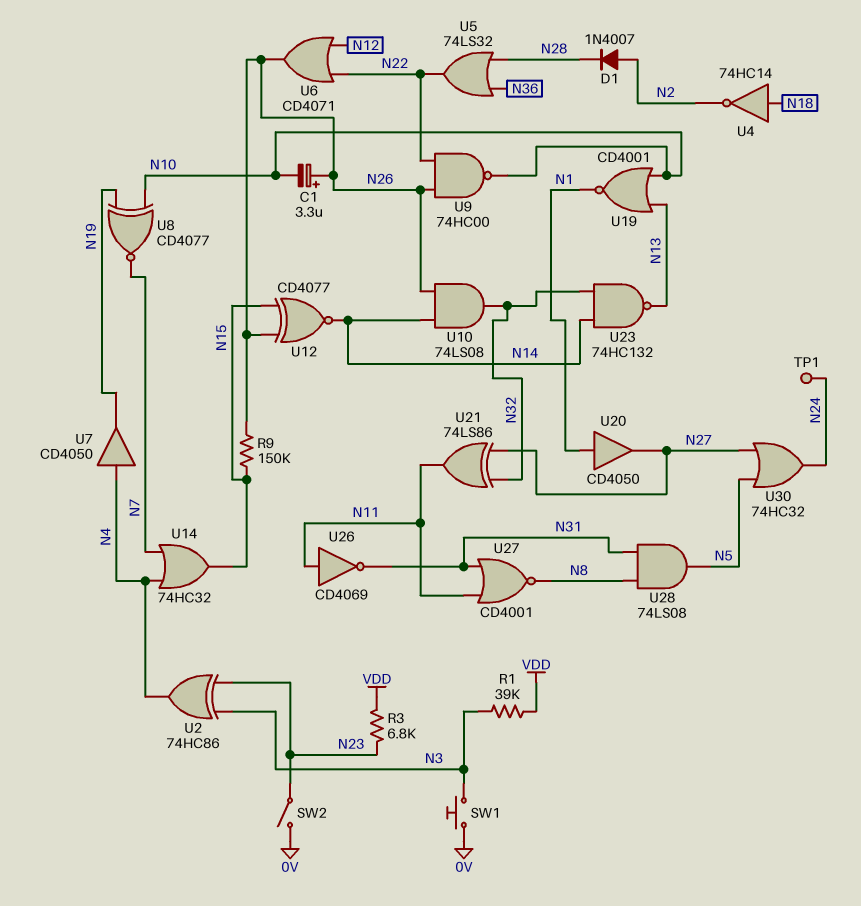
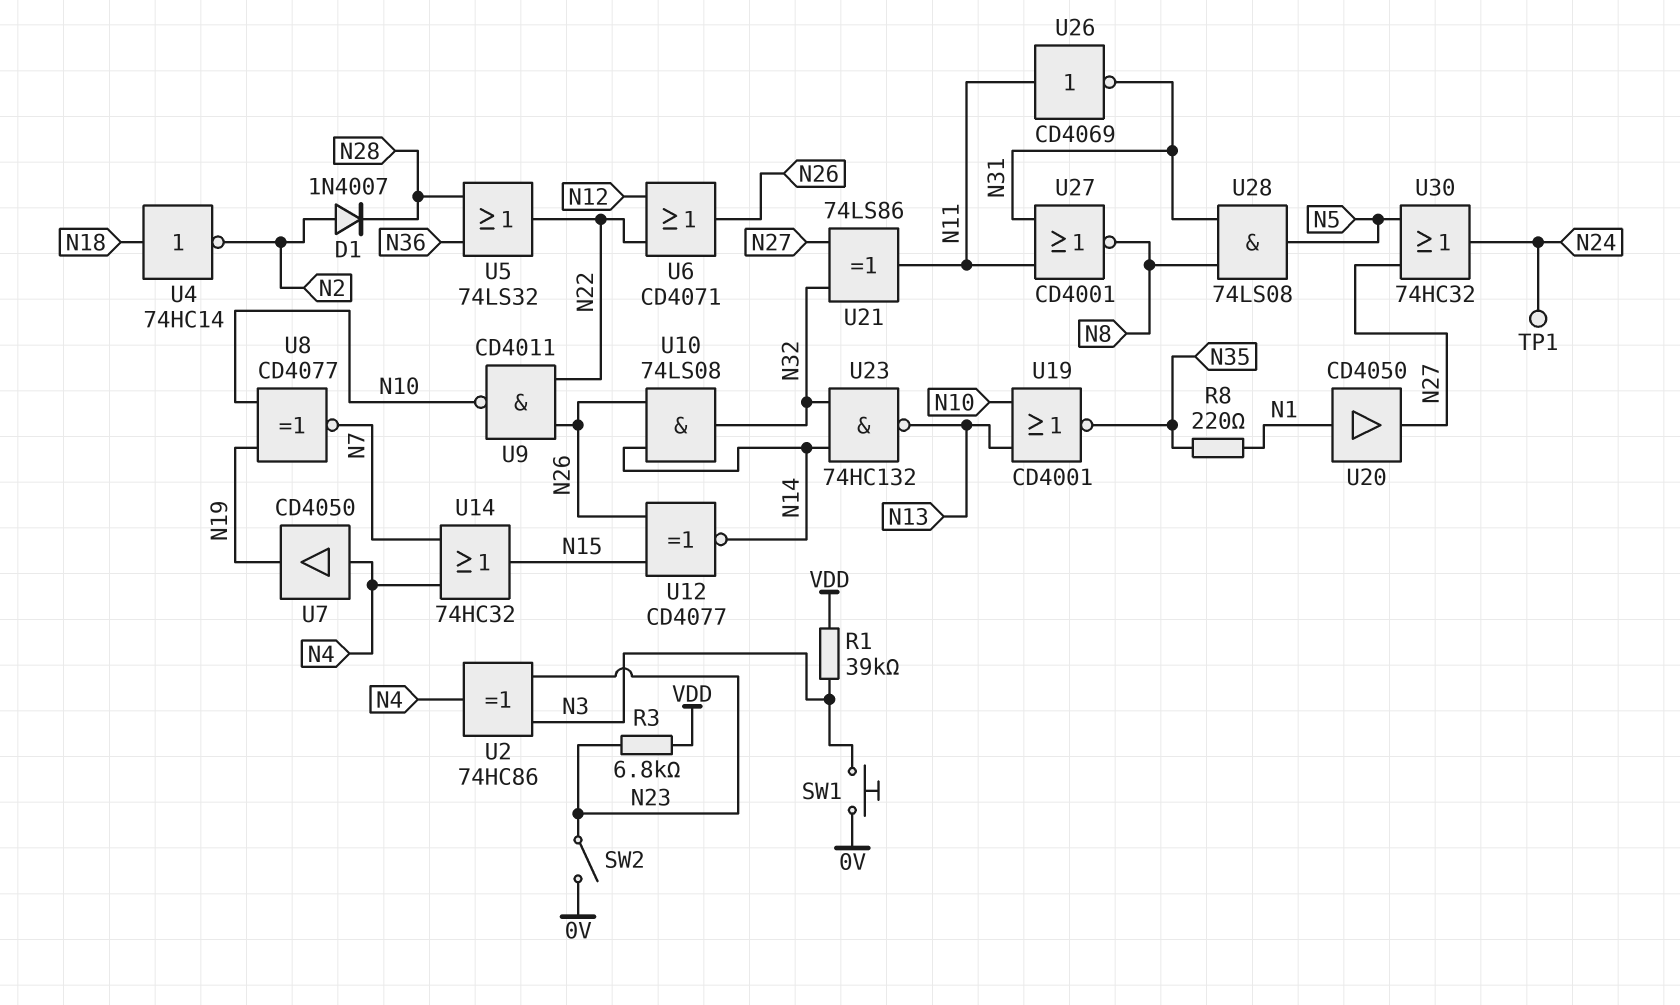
C1: 3.3uF (plus N26, minus N10) -> none
R8: none -> 220 (N1, N35)
R9: 150k (N15, N26) -> none
U9: NAND 74HC00 (in N22, in N26, out N10) -> NAND CD4011 (in N22, in N26, out N10)
U19: NOR CD4001 (in N10, in N13, out N1) -> NOR CD4001 (in N10, in N13, out N35)

